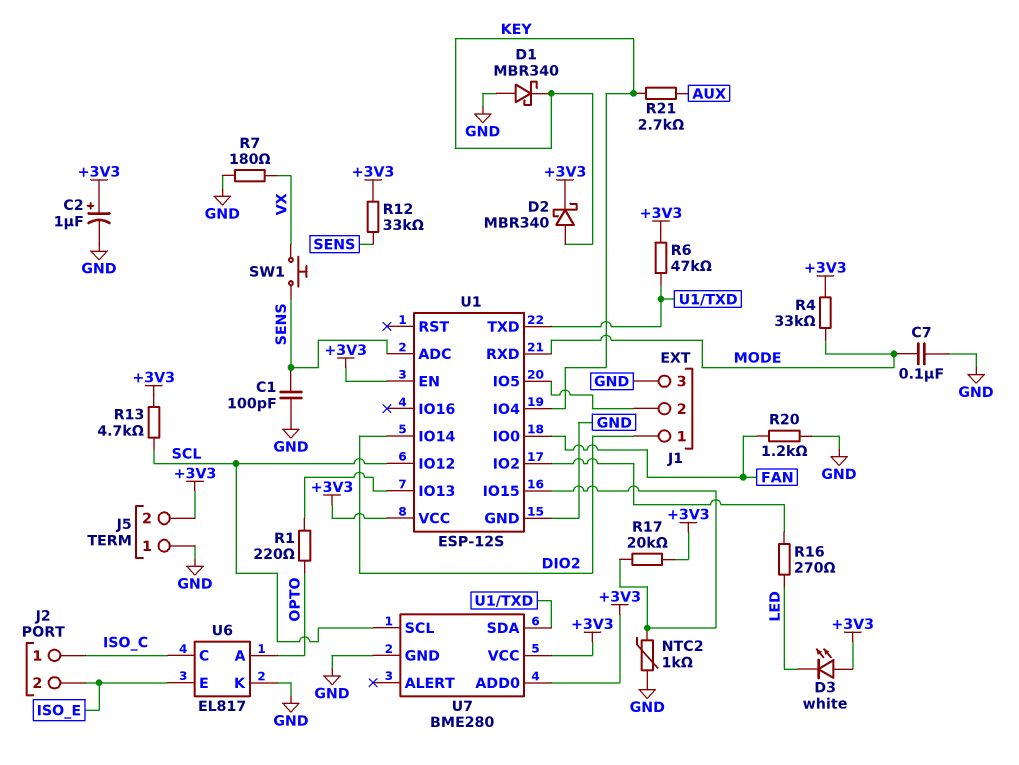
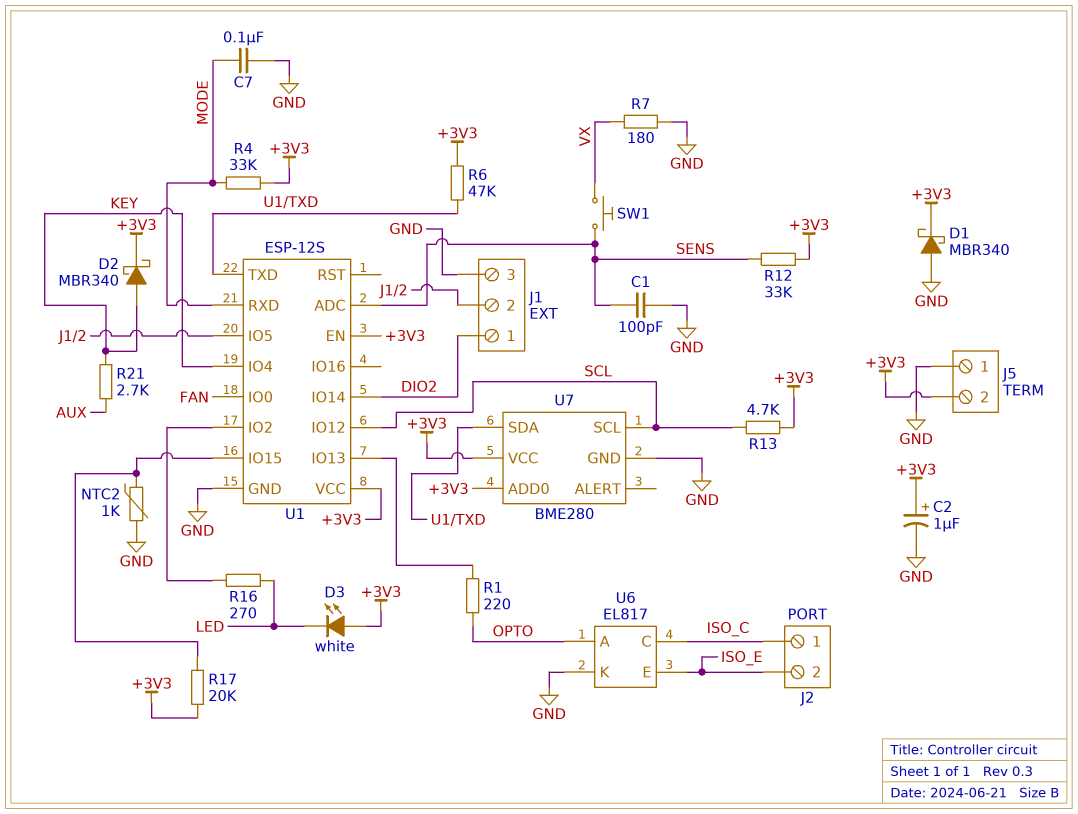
D1: schottky MBR340 (A GND, K KEY) -> schottky MBR340 (A GND, K +3V3)
R20: 1.2k (FAN, GND) -> none

